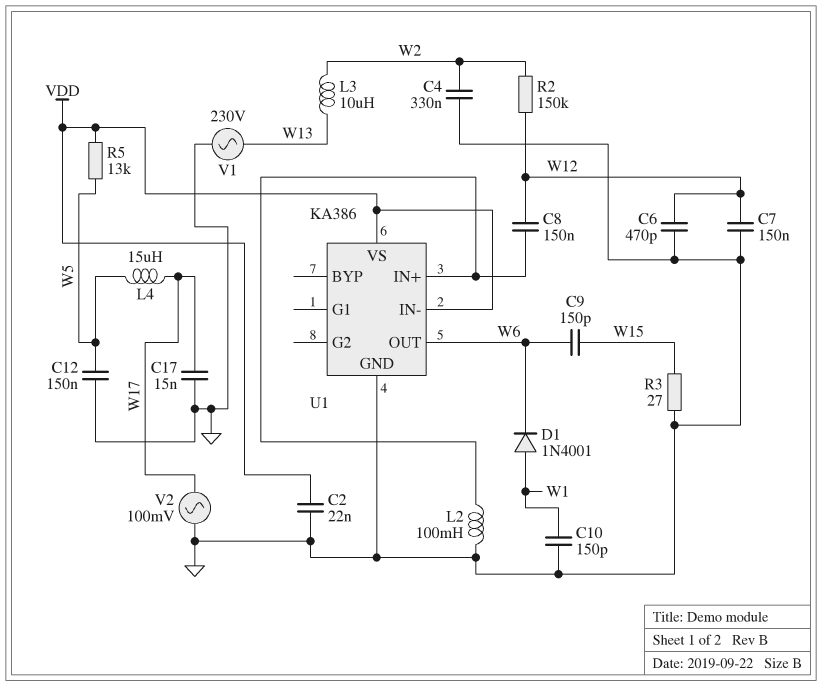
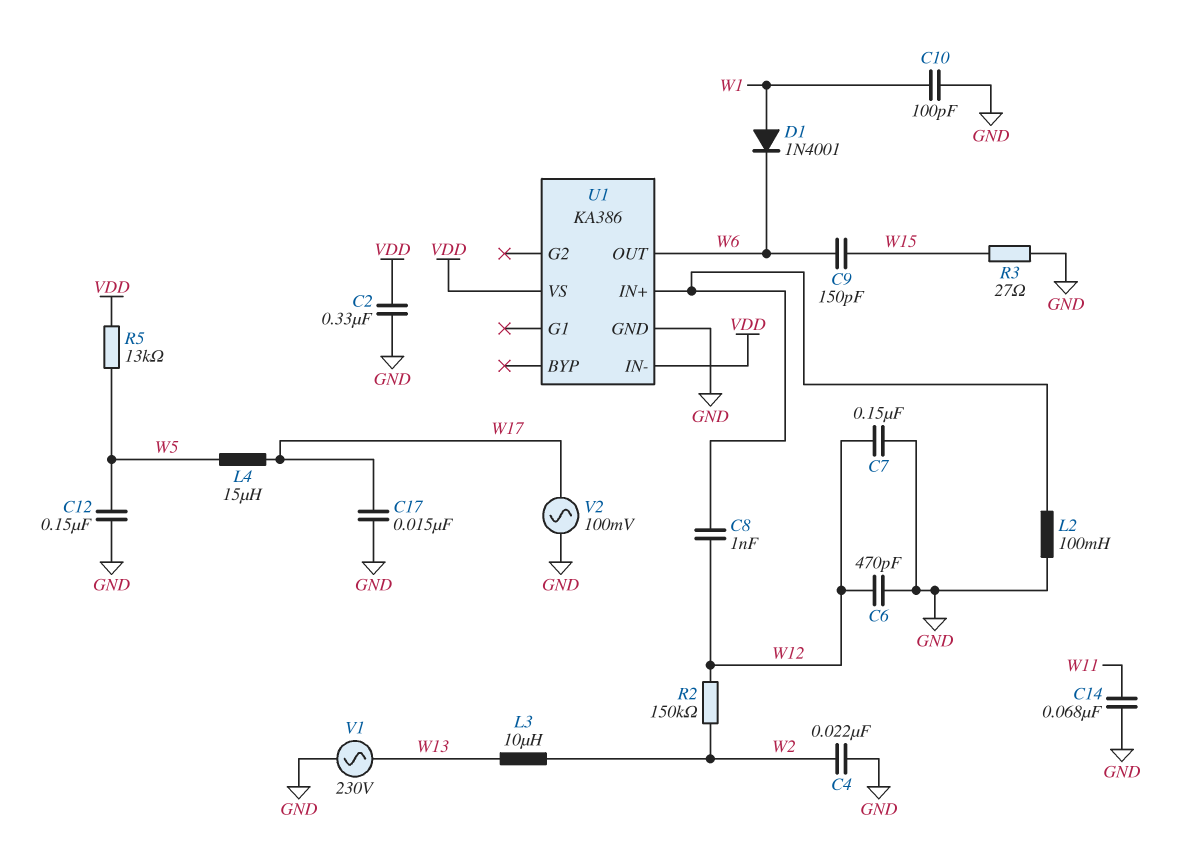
C2: 22nF (GND, VDD) -> 330nF (GND, VDD)
C4: 330nF (GND, W2) -> 22nF (GND, W2)
C8: 150nF (U1/IN+, W12) -> 1nF (U1/IN+, W12)
C10: 150pF (GND, W1) -> 100pF (GND, W1)
C14: none -> 68nF (GND, W11)

